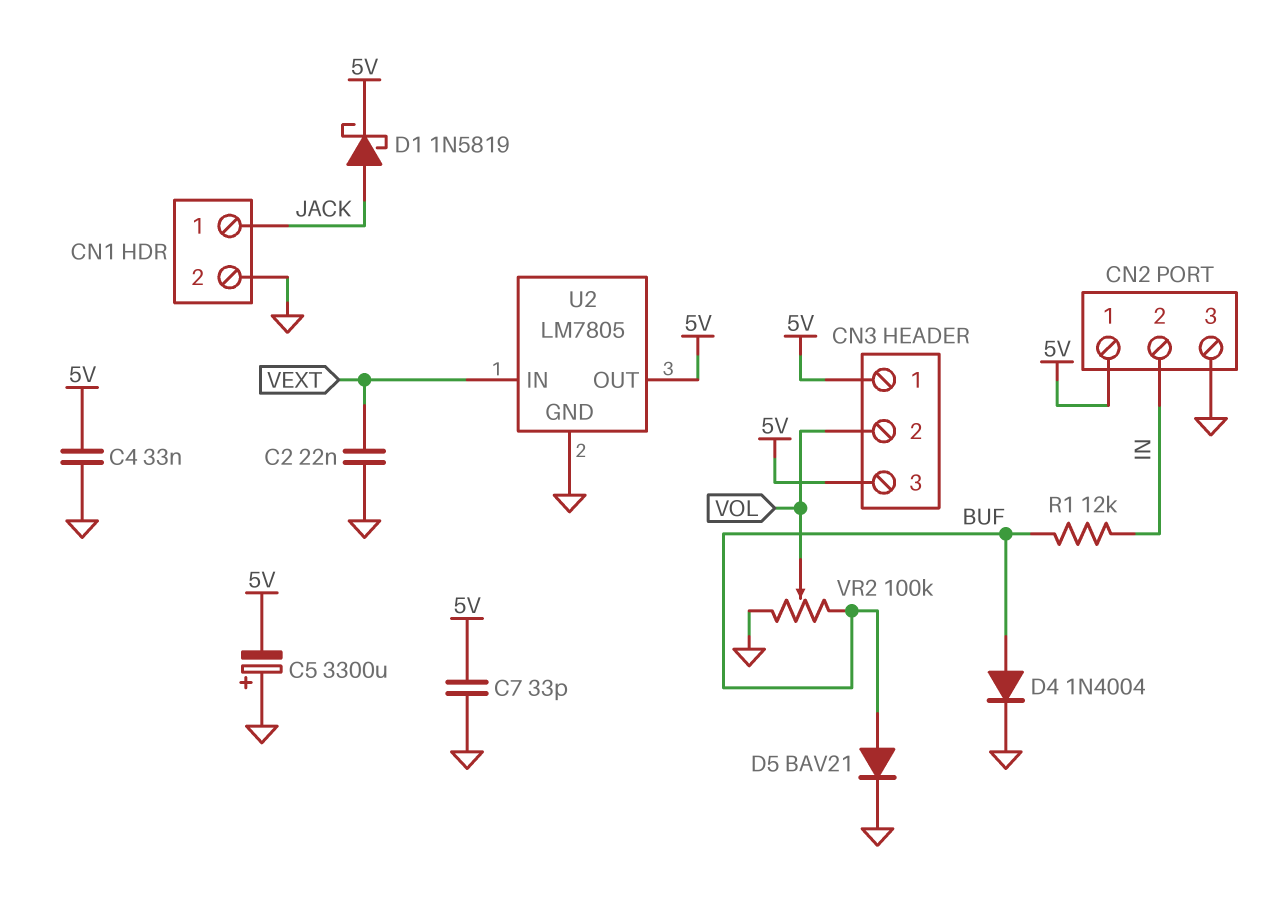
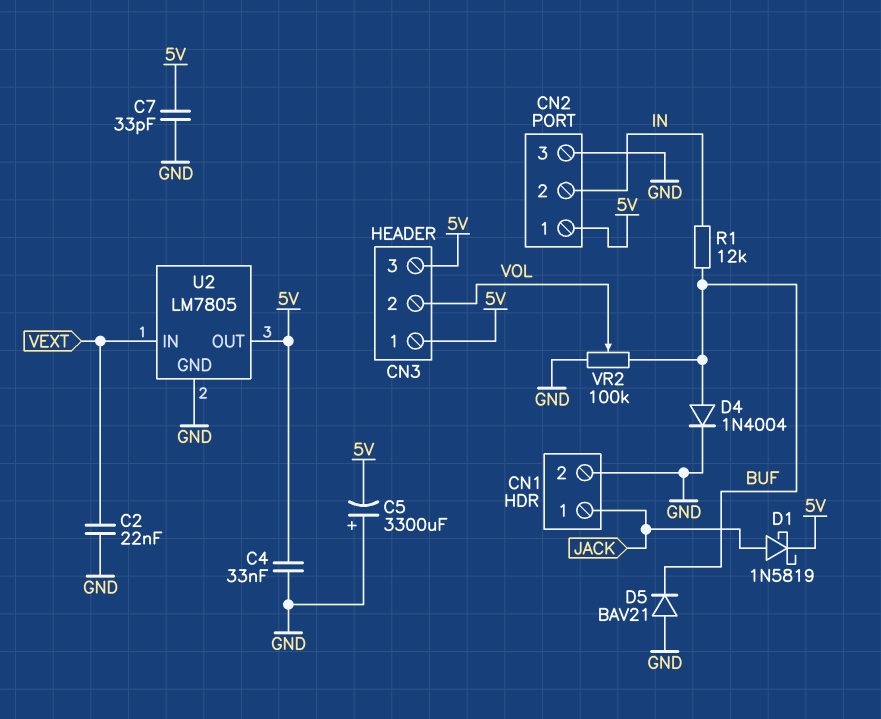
D5: diode BAV21 (A BUF, K GND) -> diode BAV21 (A GND, K BUF)

